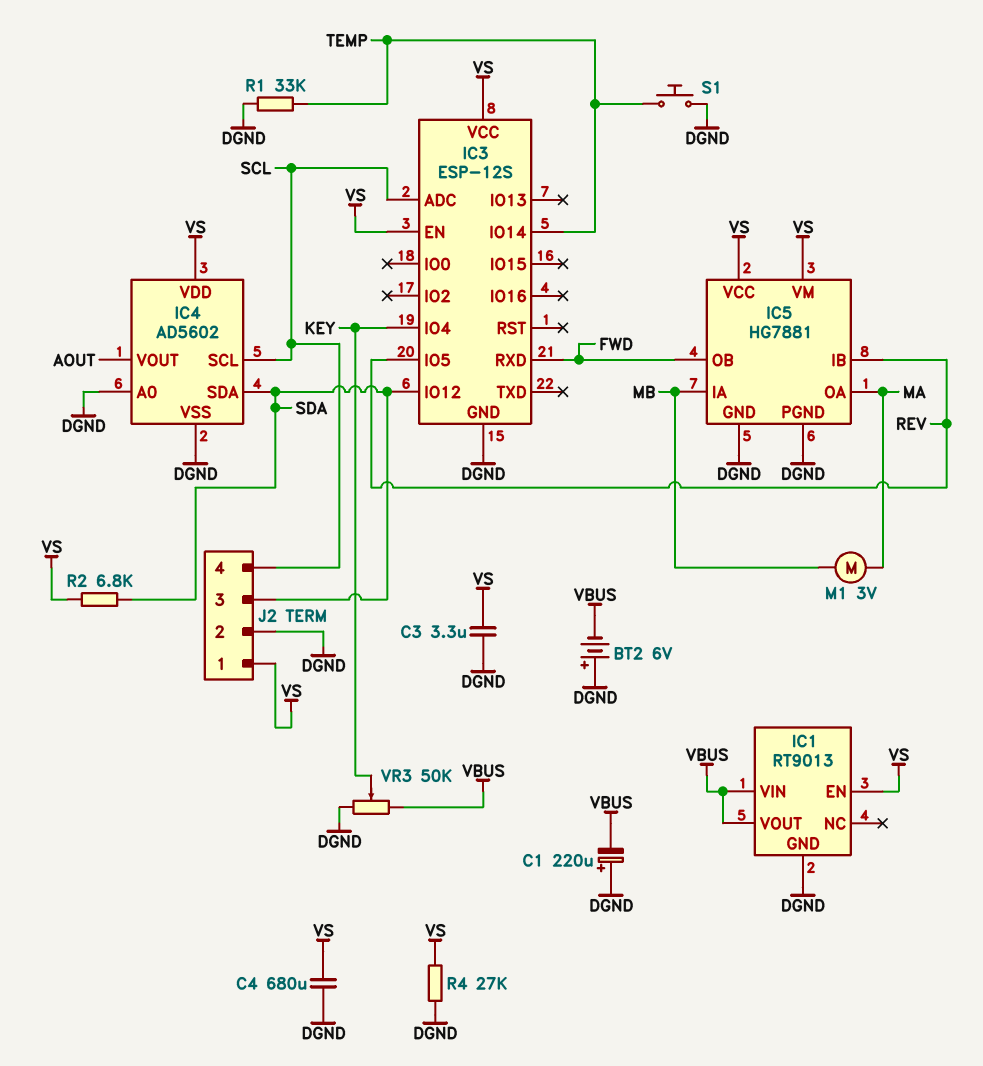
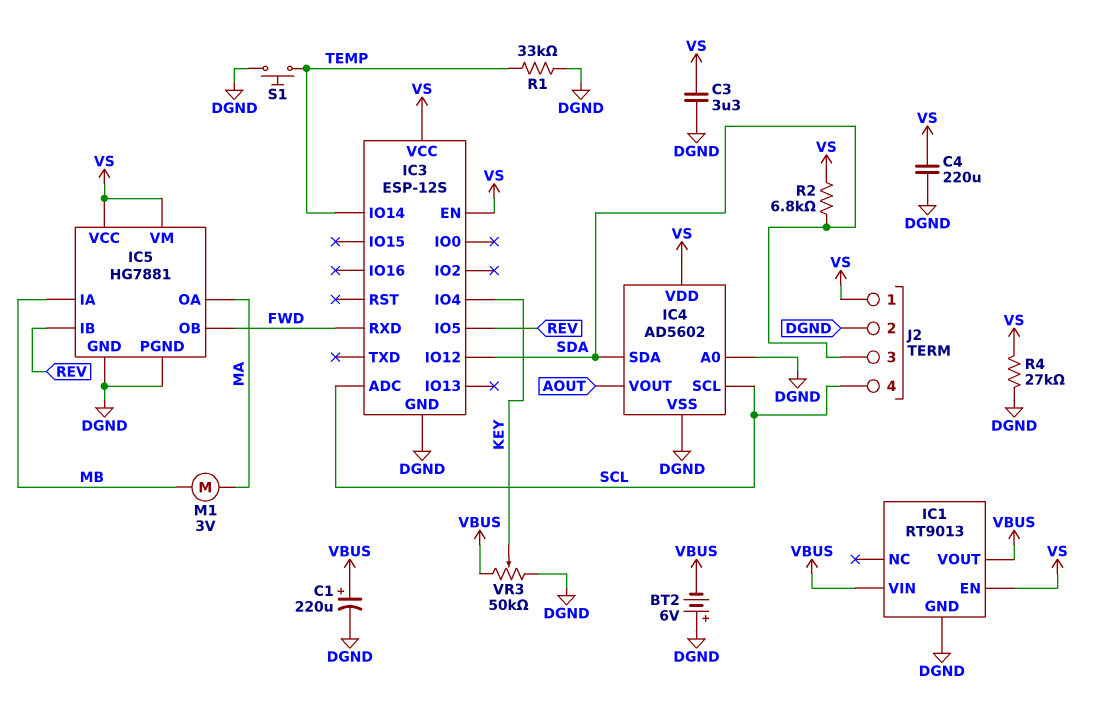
C1: 220uF (plus DGND, minus VBUS) -> 220uF (plus VBUS, minus DGND)
C4: 680uF (DGND, VS) -> 220uF (DGND, VS)

